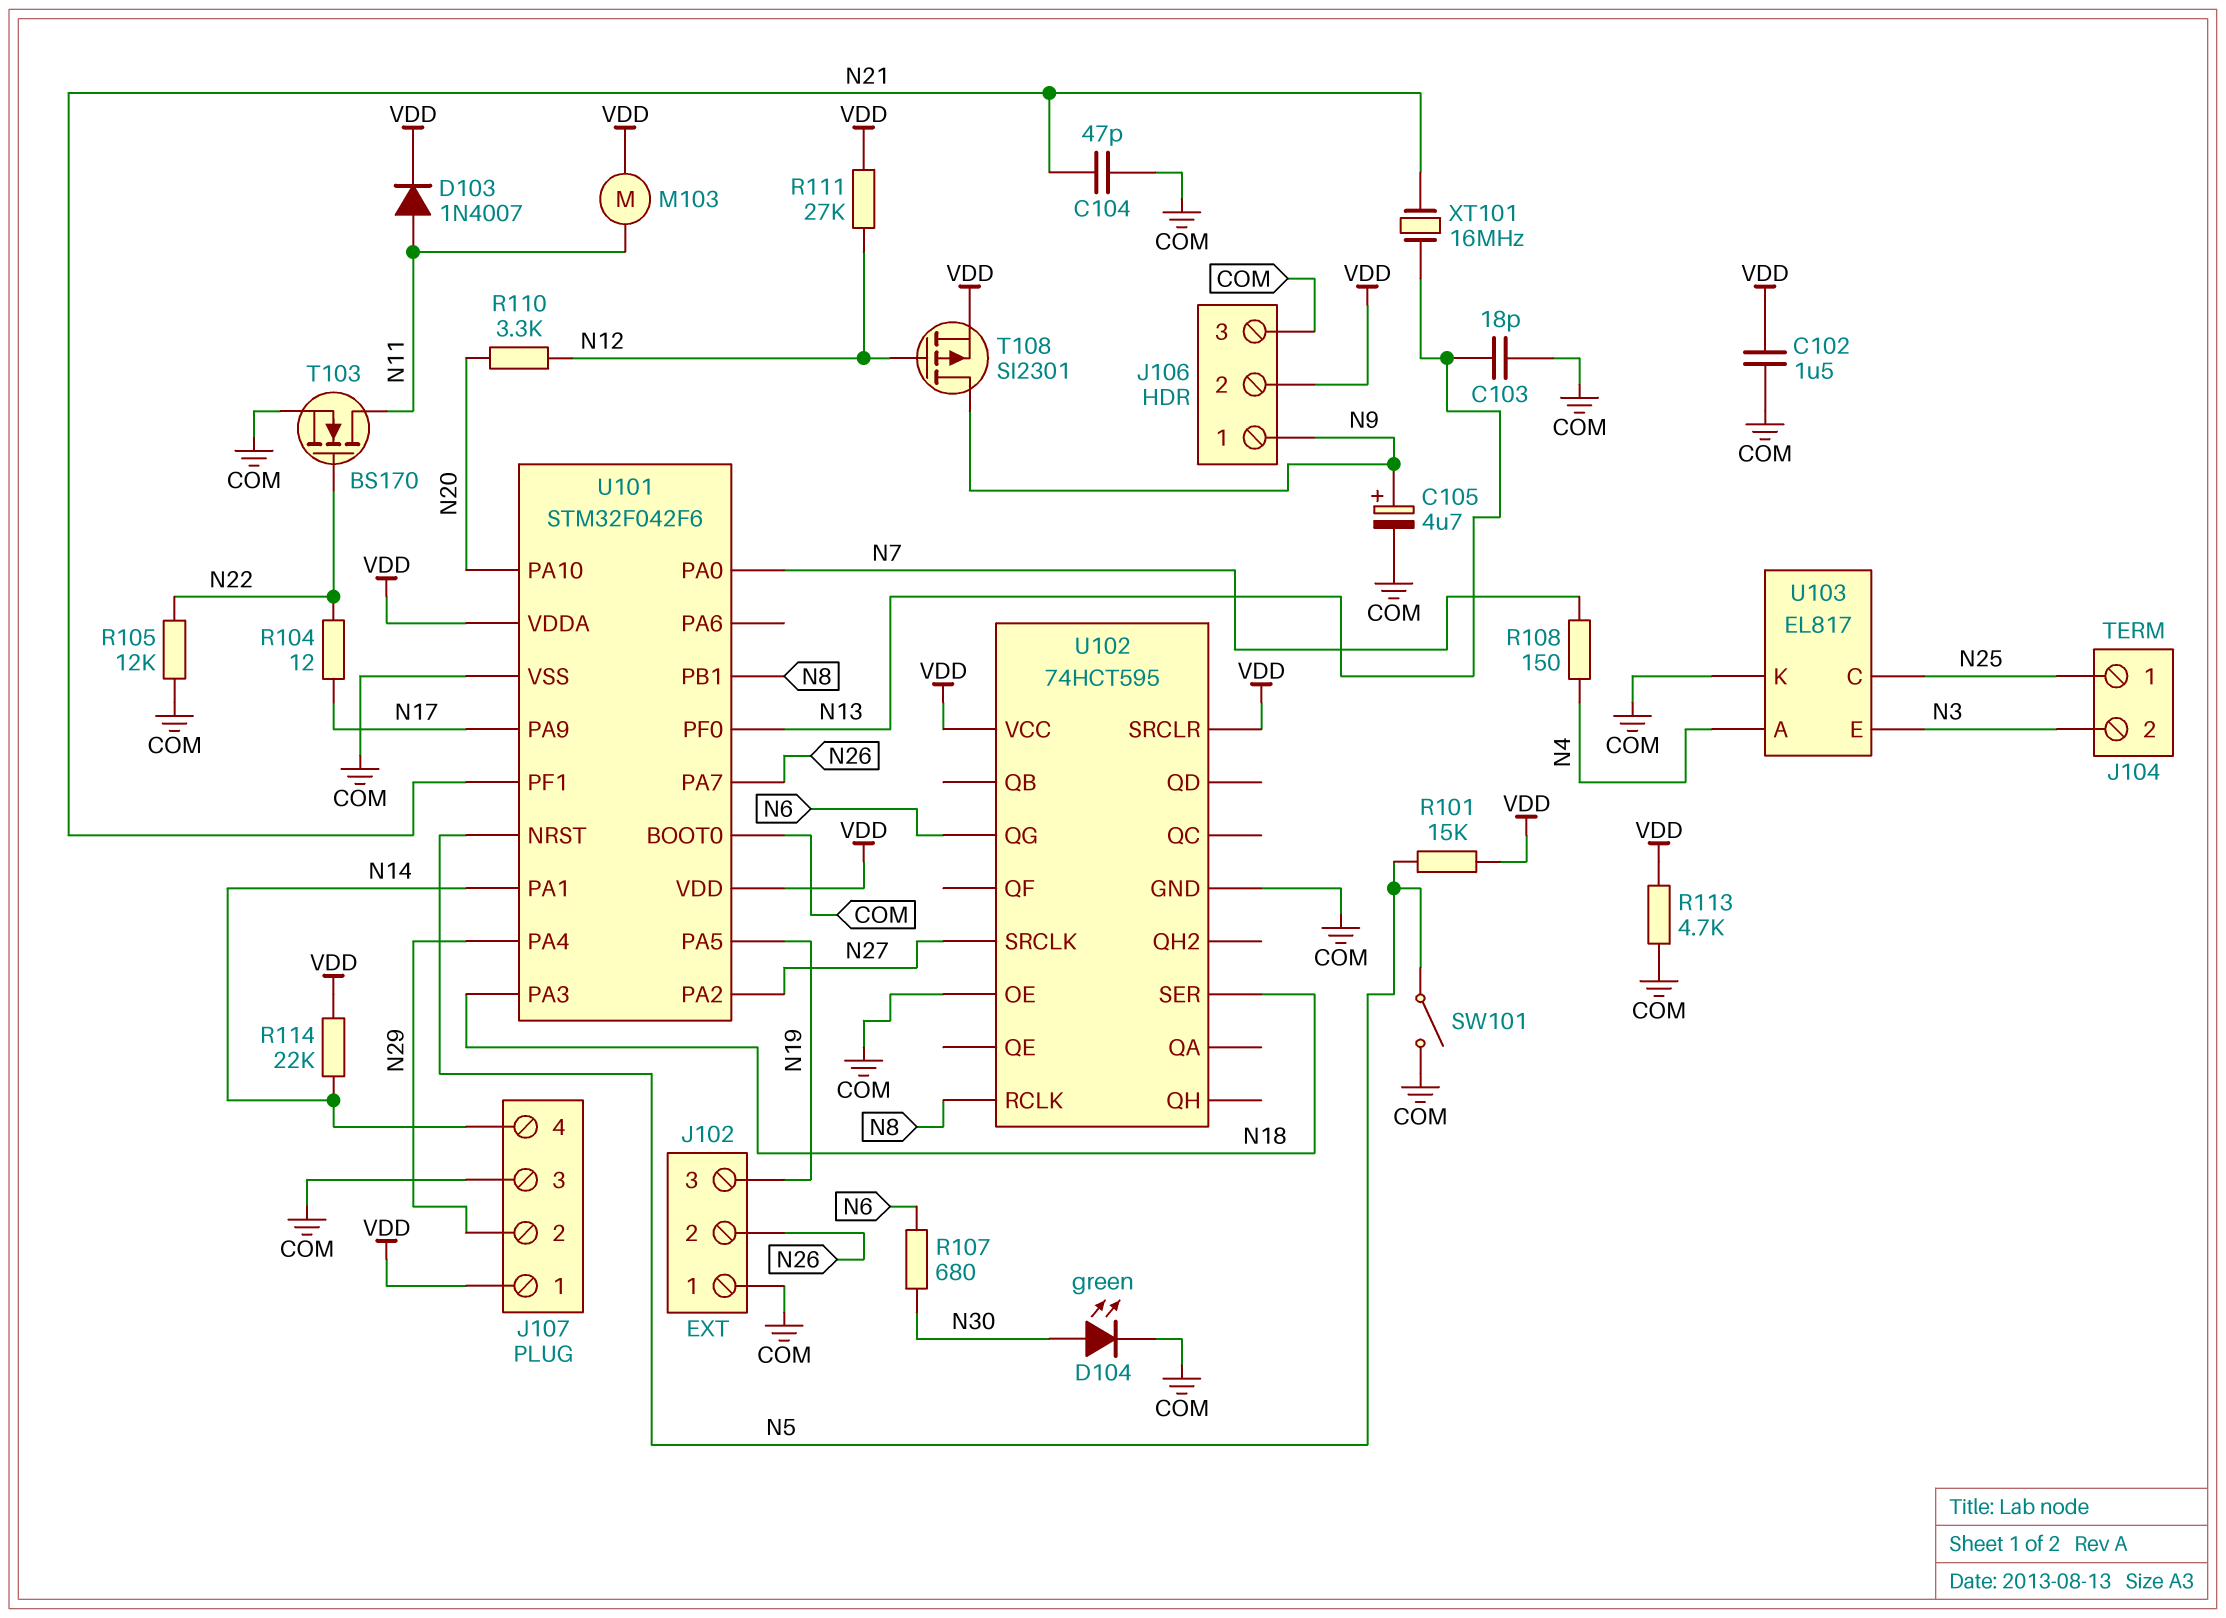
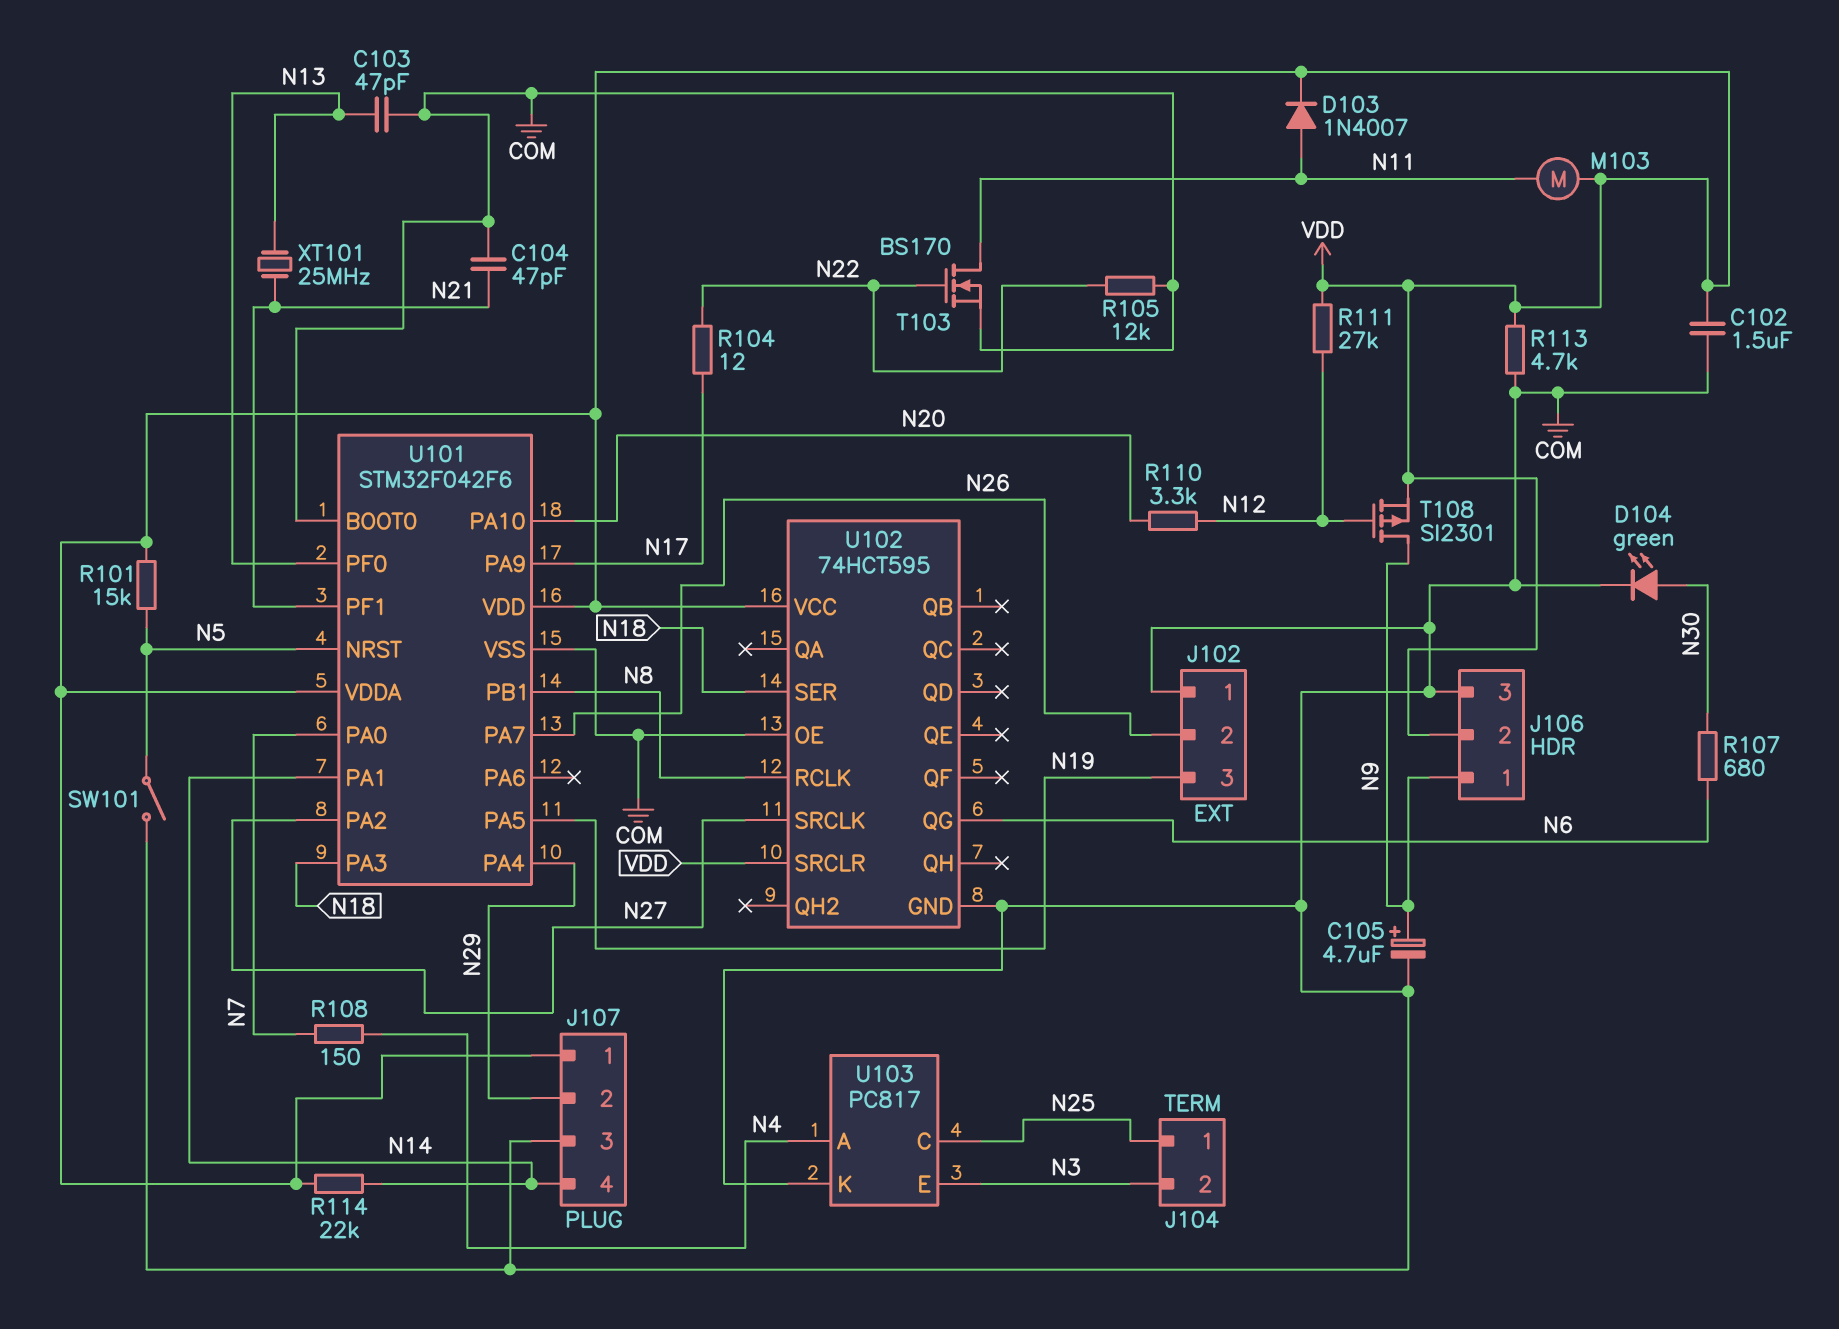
C103: 18pF (COM, N13) -> 47pF (COM, N13)
U103: EL817 -> PC817
XT101: 16MHz (N13, N21) -> 25MHz (N13, N21)

